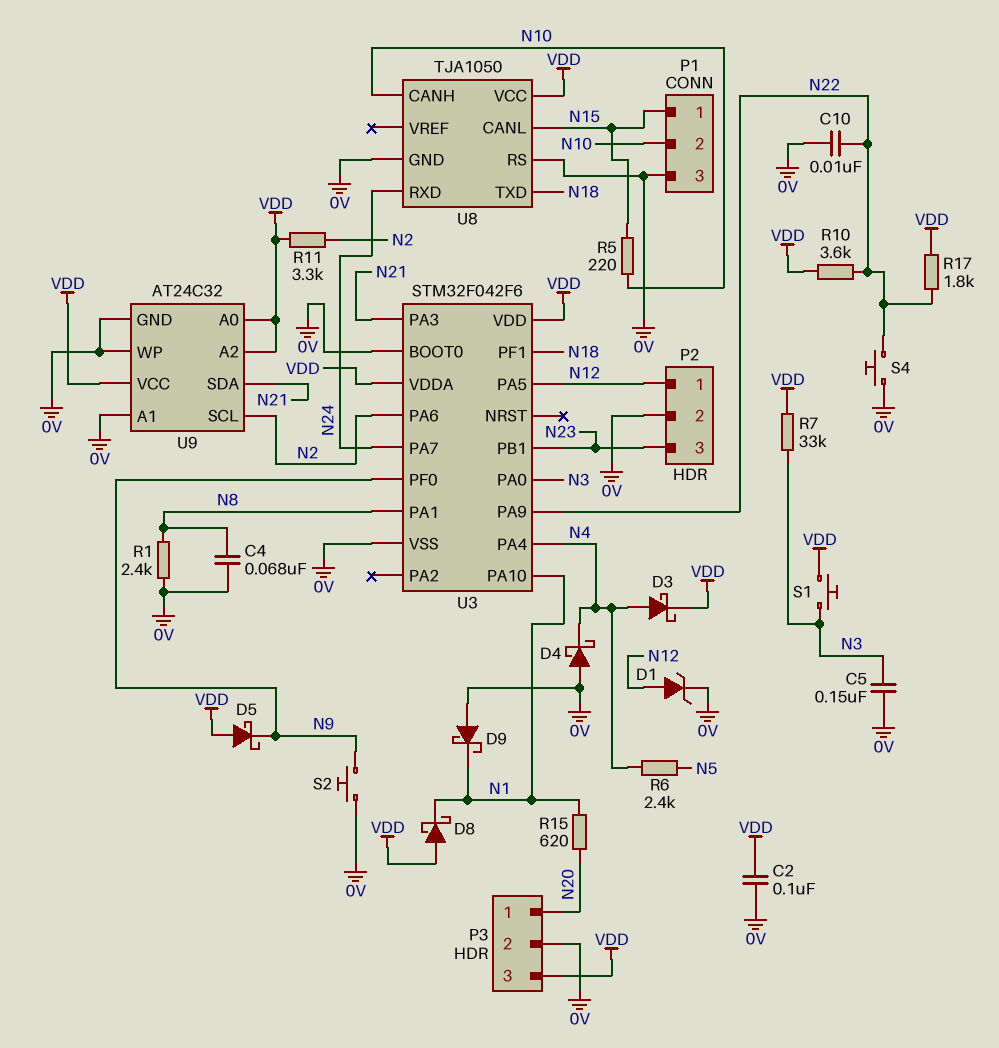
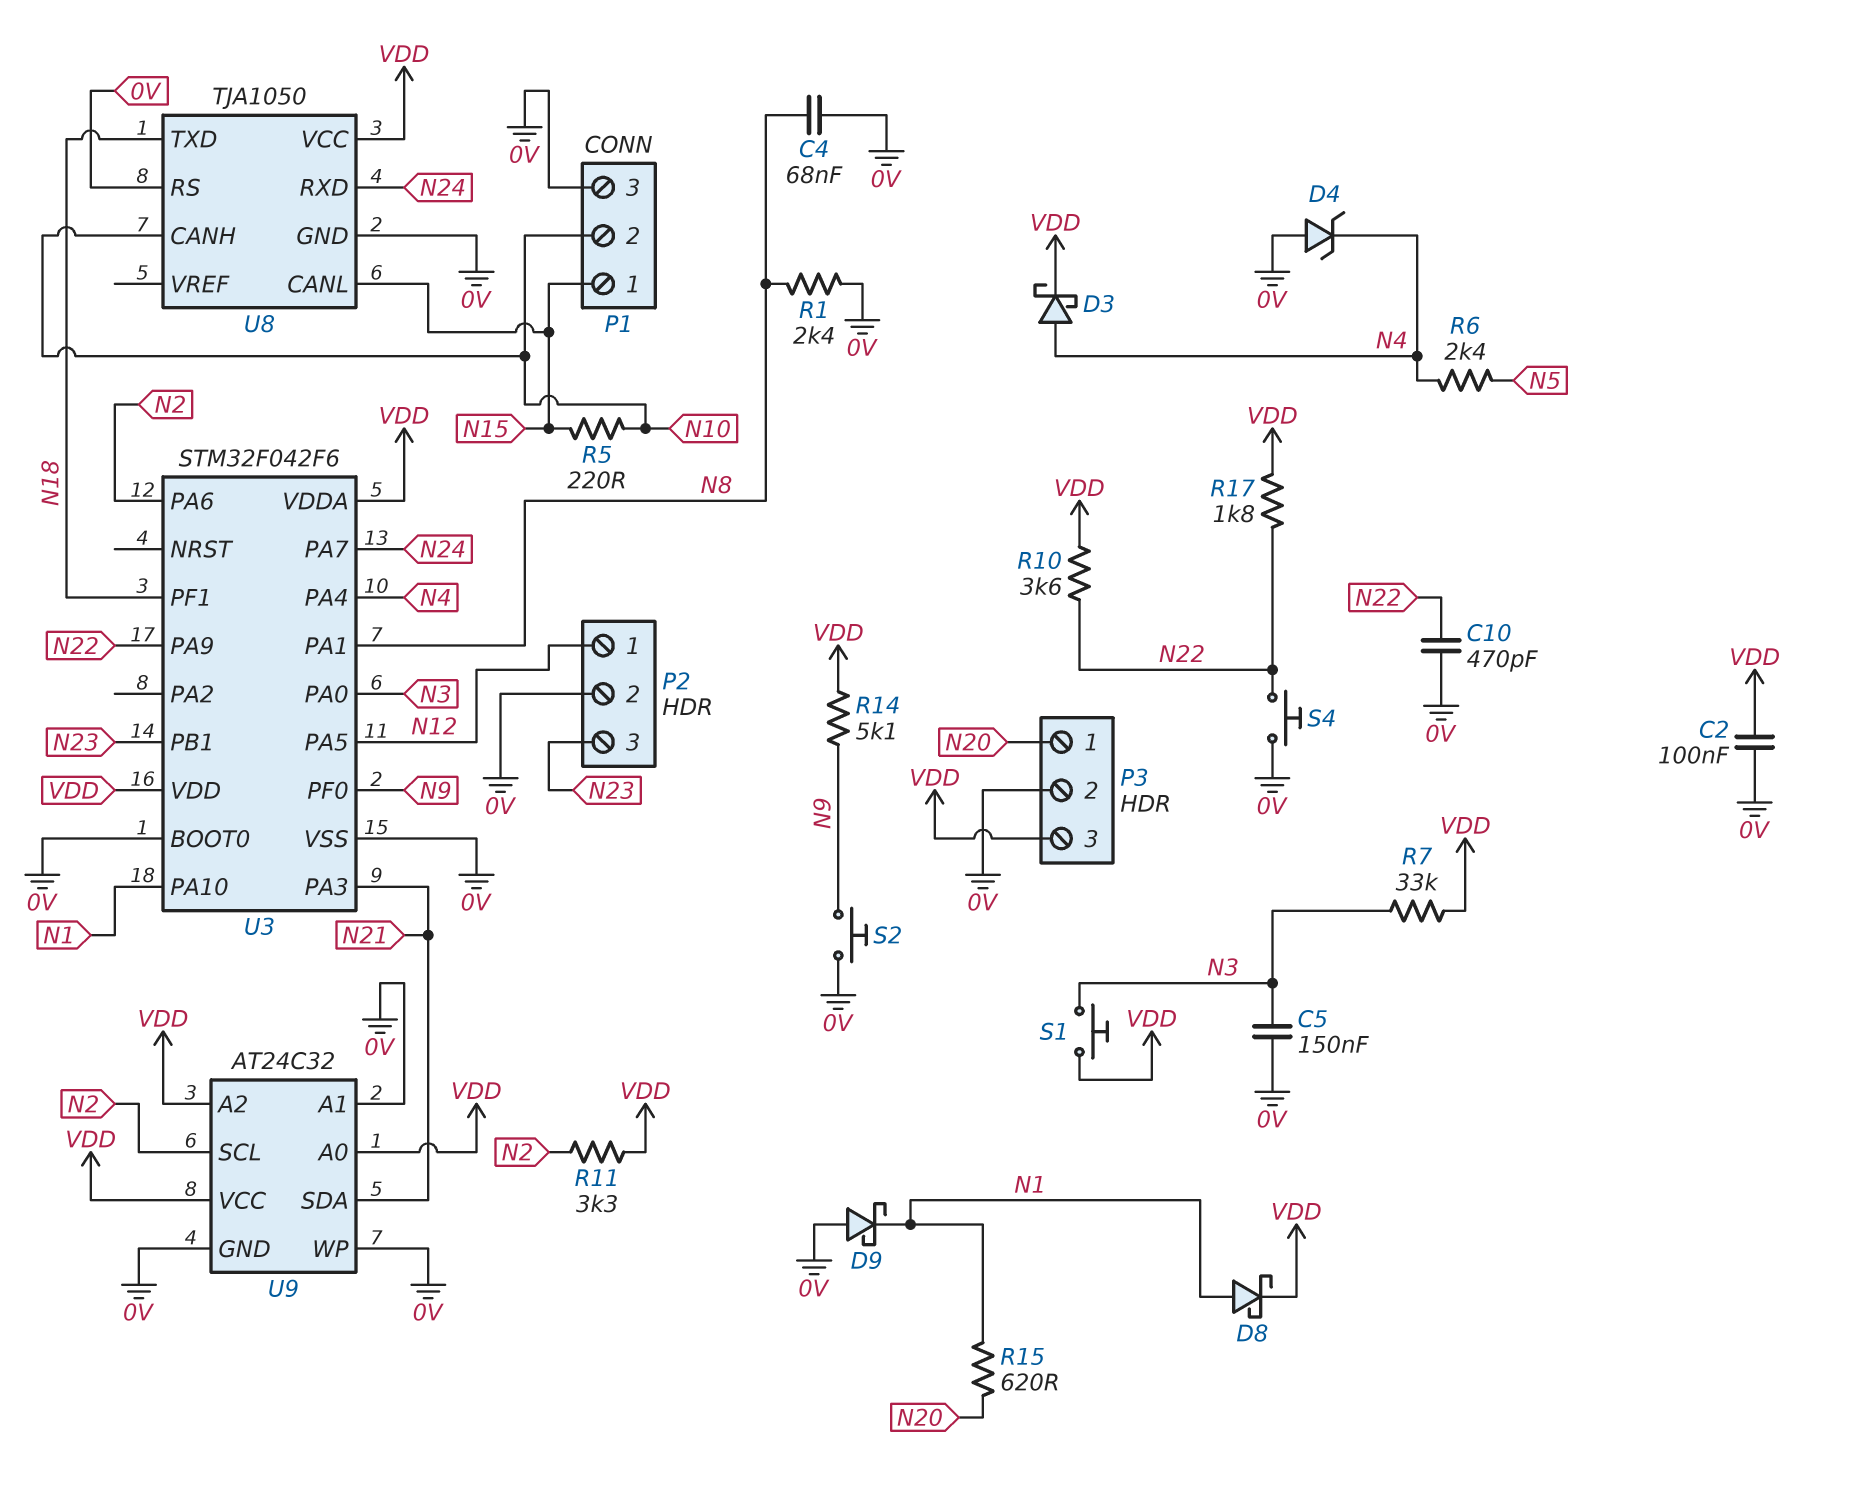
C10: 10nF (0V, N22) -> 470pF (0V, N22)
D1: zener (A N12, K 0V) -> none
D4: schottky (A 0V, K N4) -> zener (A 0V, K N4)
D5: schottky (A VDD, K N9) -> none
D8: schottky (A VDD, K N1) -> schottky (A N1, K VDD)
R14: none -> 5.1k (N9, VDD)

